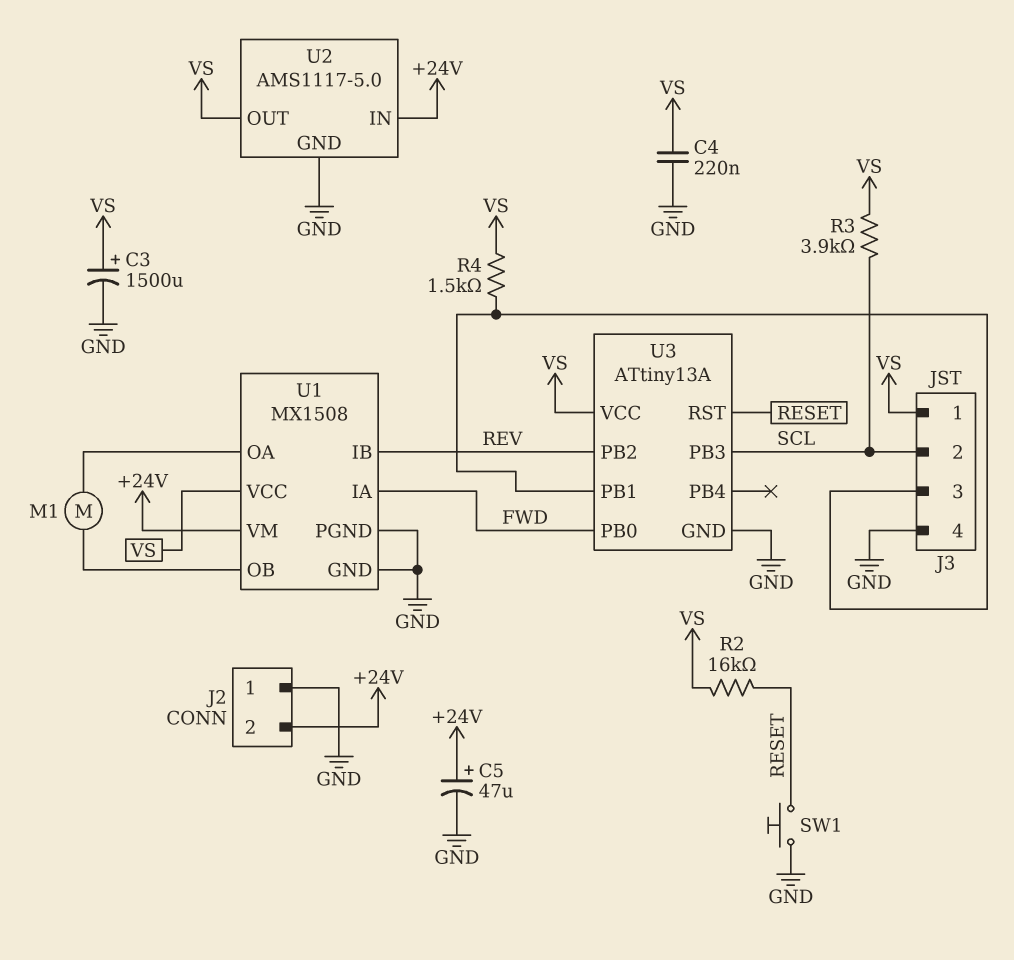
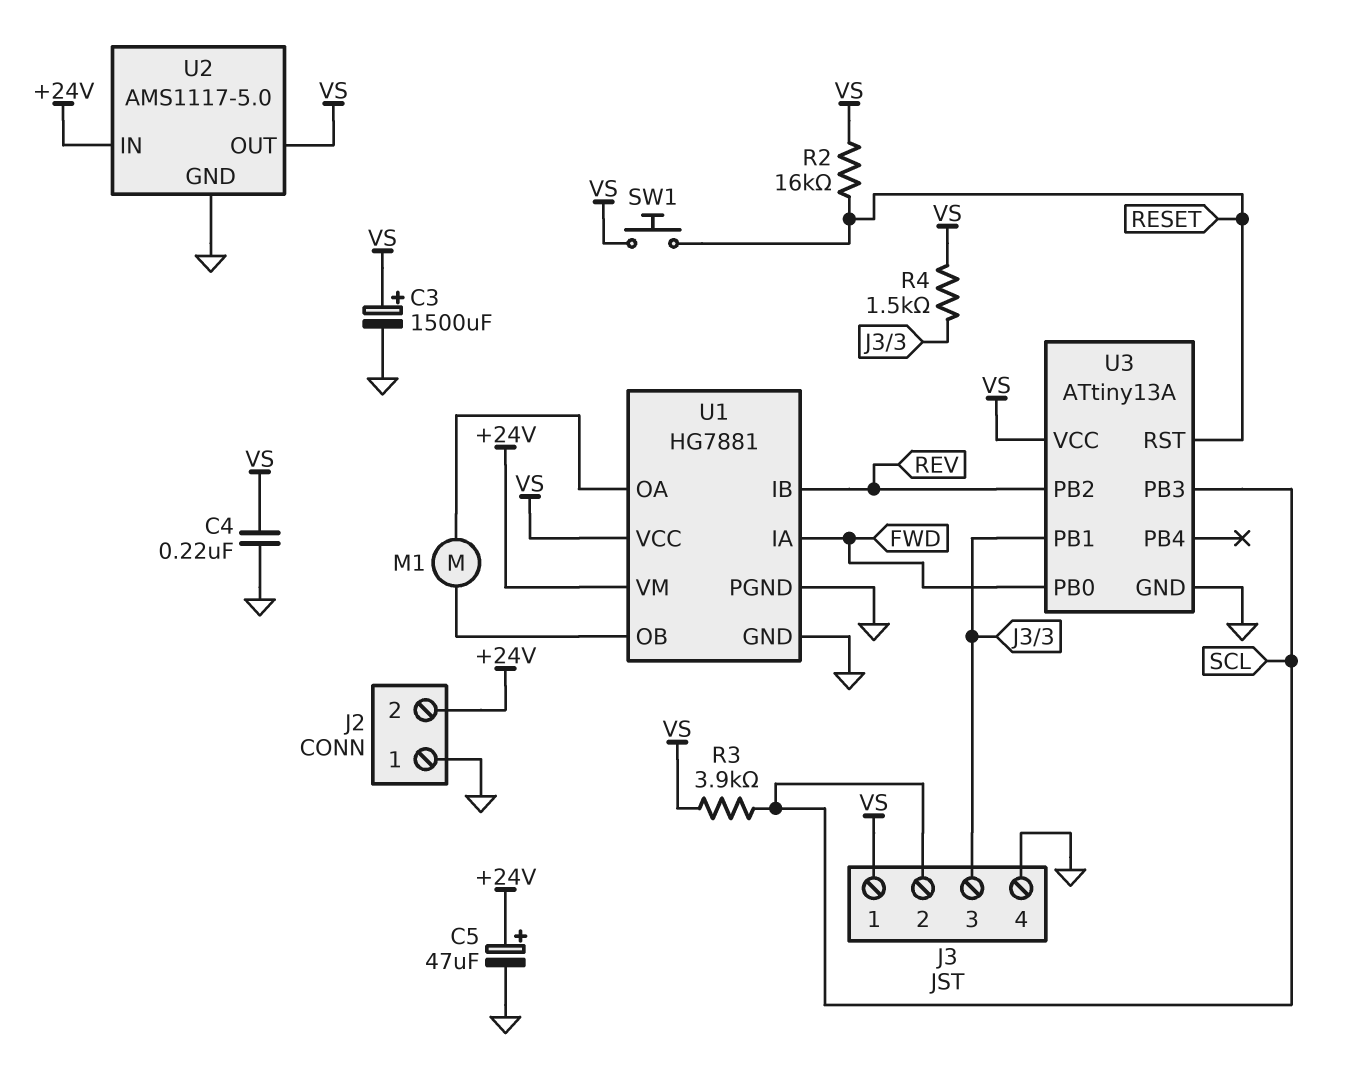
SW1: button (GND, RESET) -> button (RESET, VS)
U1: MX1508 -> HG7881

